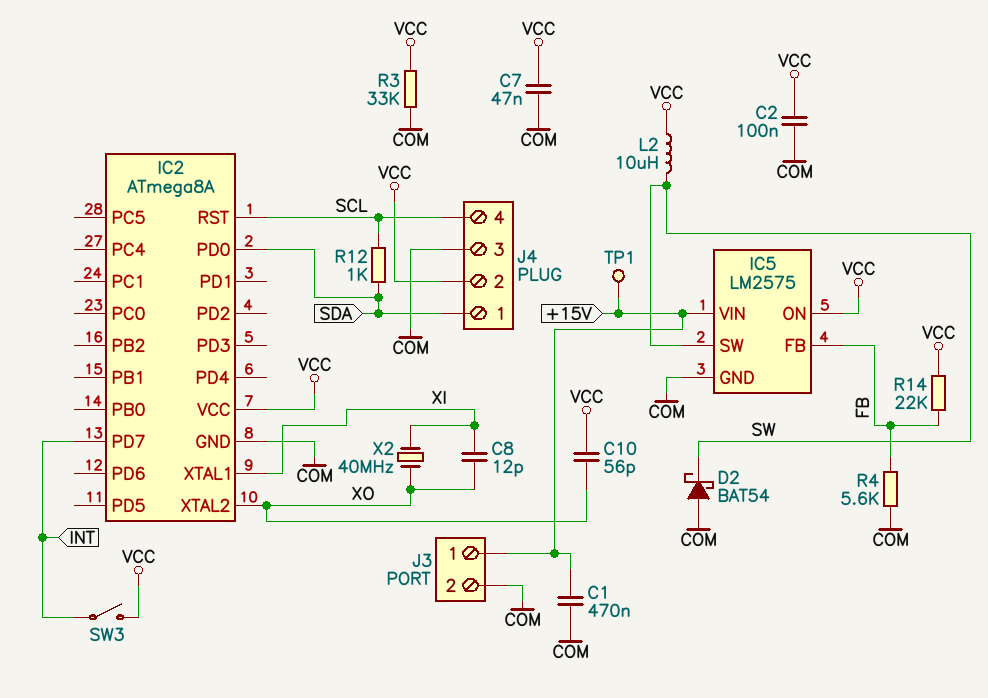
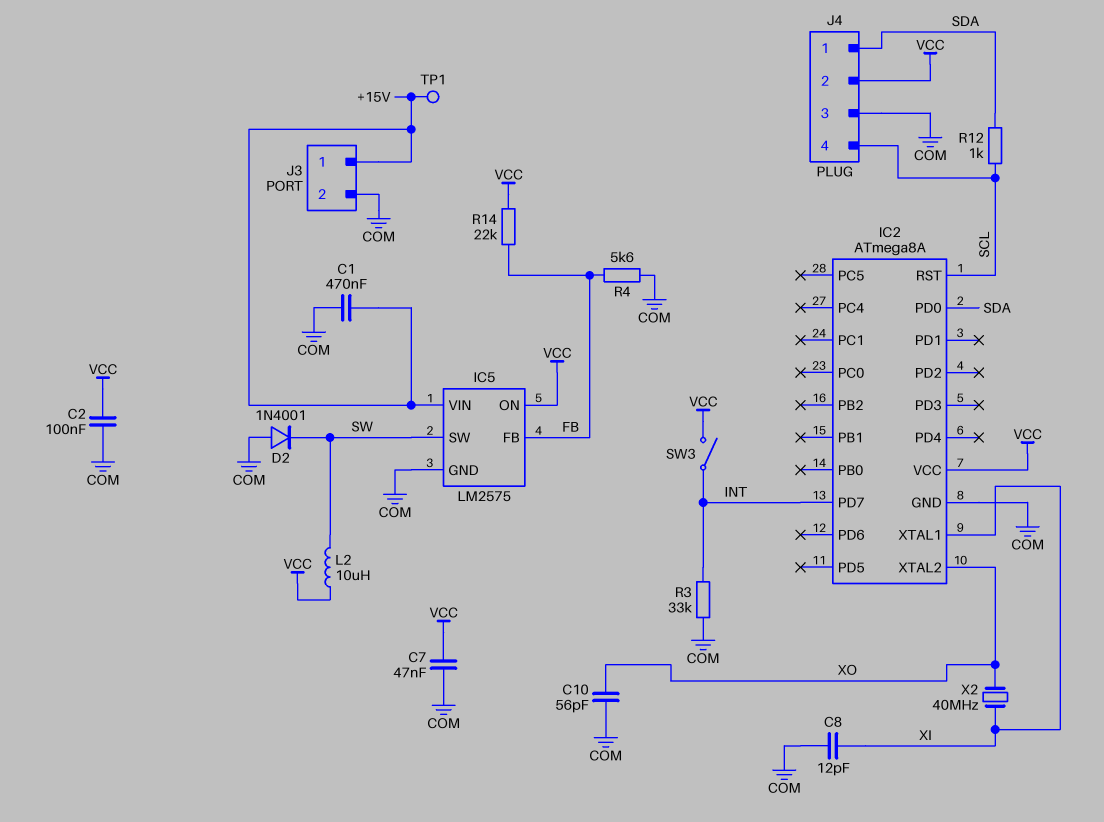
C8: 12pF (XI, XO) -> 12pF (COM, XI)
C10: 56pF (VCC, XO) -> 56pF (COM, XO)
D2: schottky BAT54 (A COM, K SW) -> diode 1N4001 (A COM, K SW)
R3: 33k (COM, VCC) -> 33k (COM, INT)

